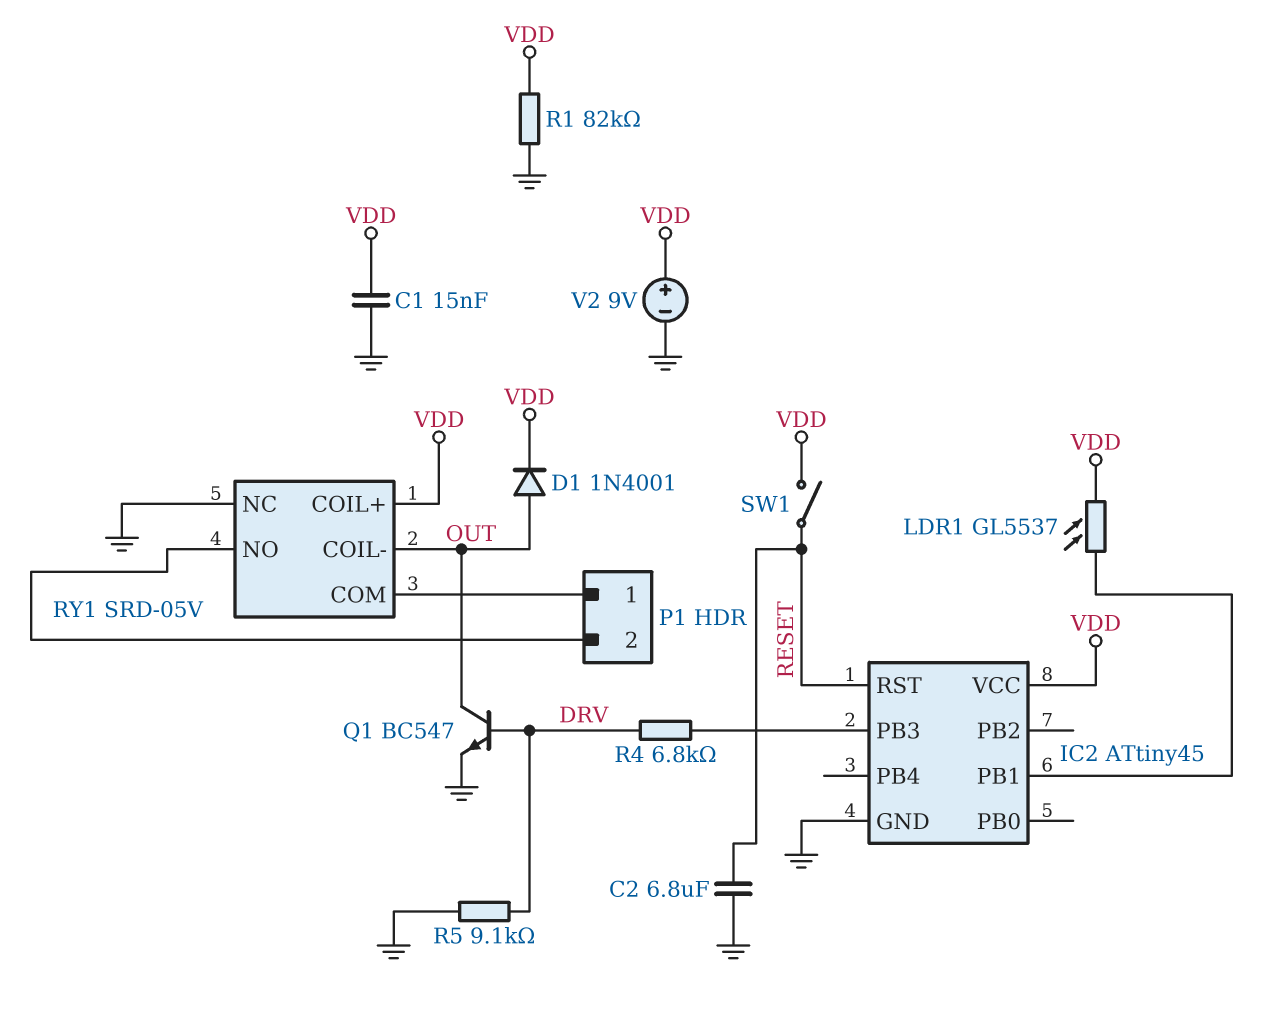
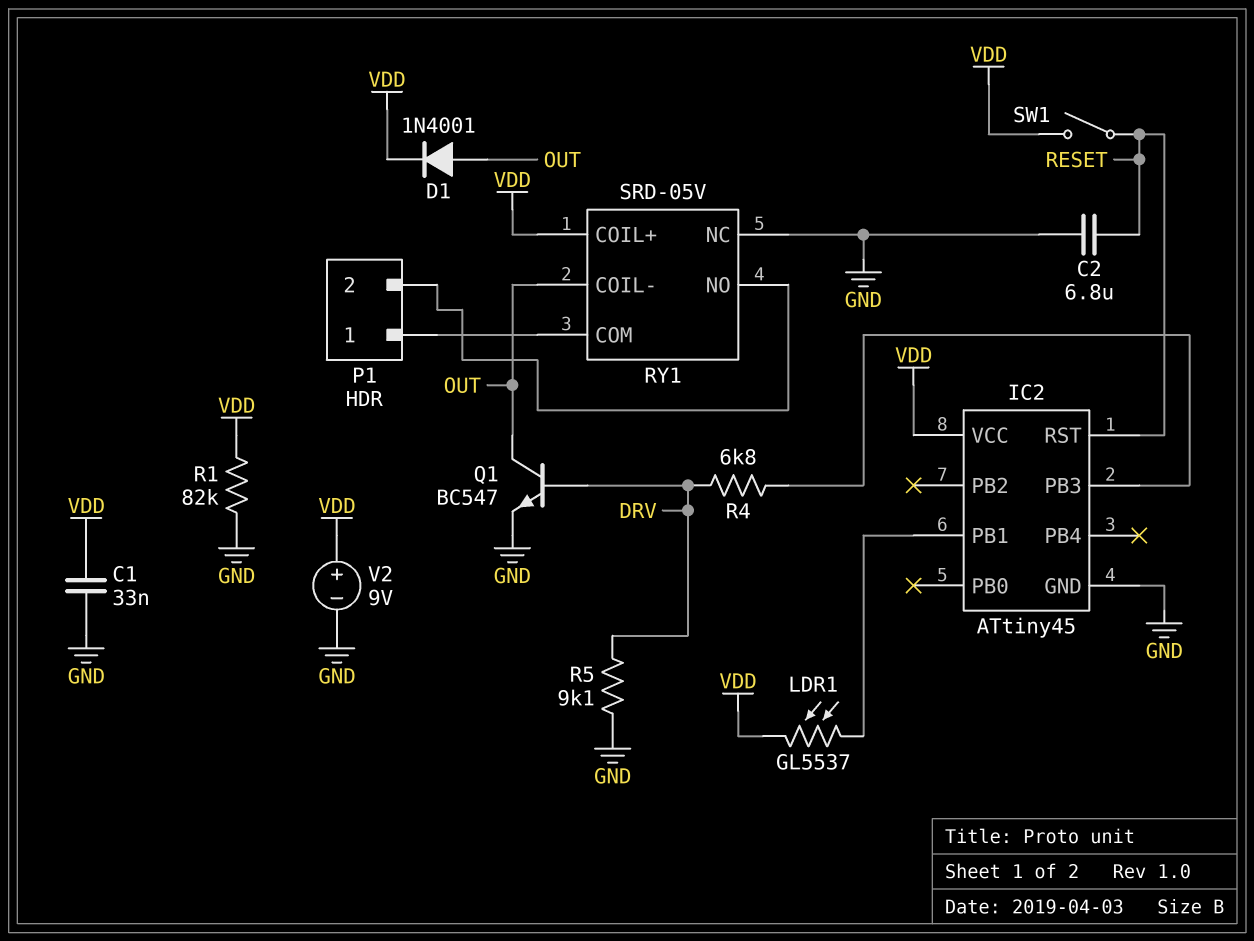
C1: 15nF (GND, VDD) -> 33nF (GND, VDD)

